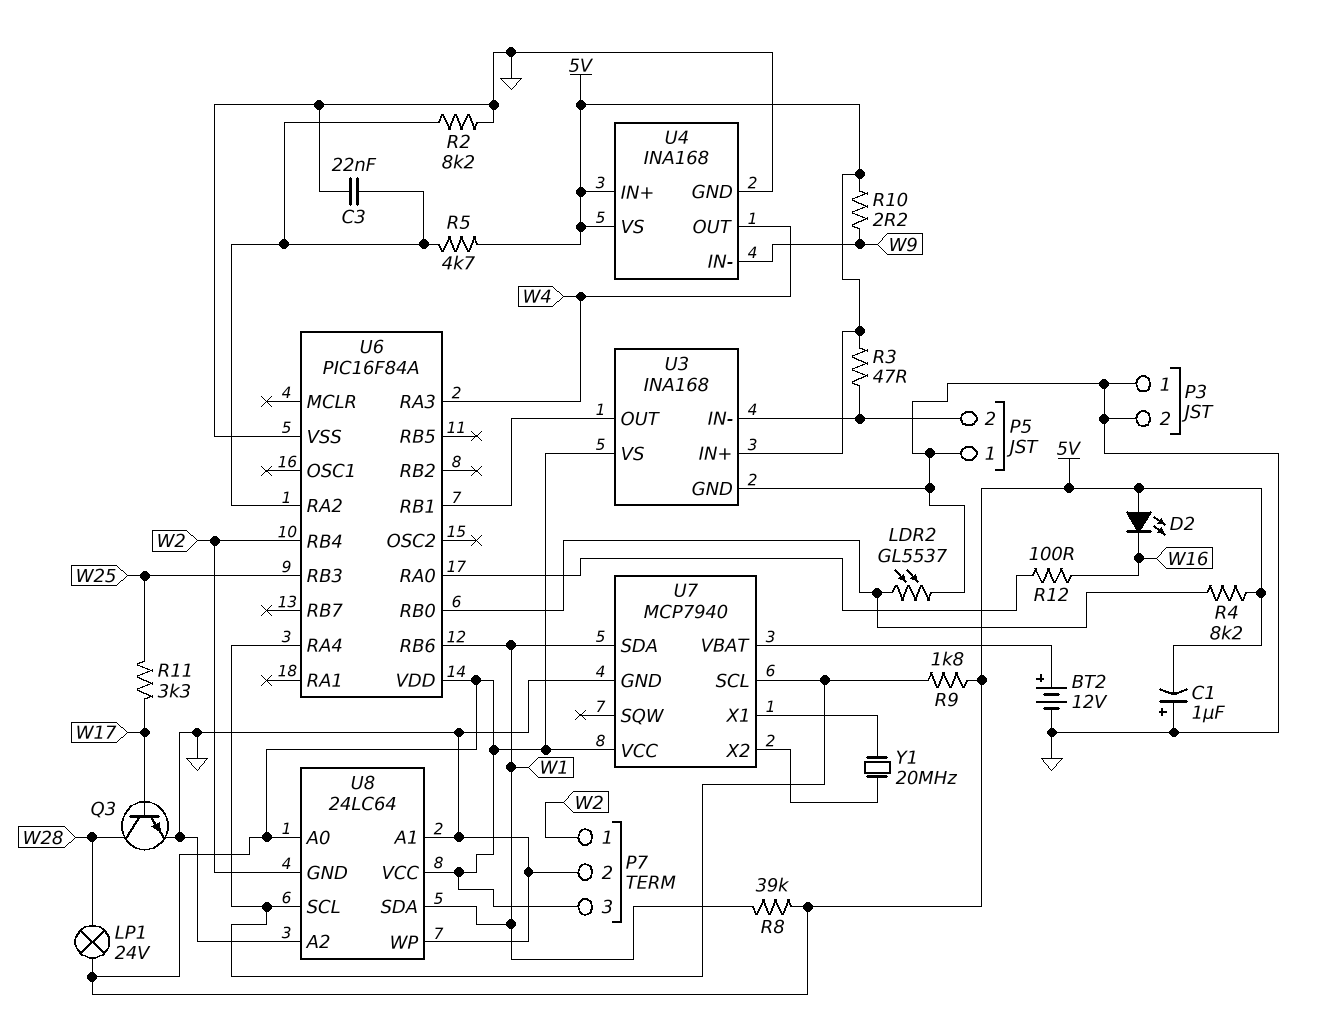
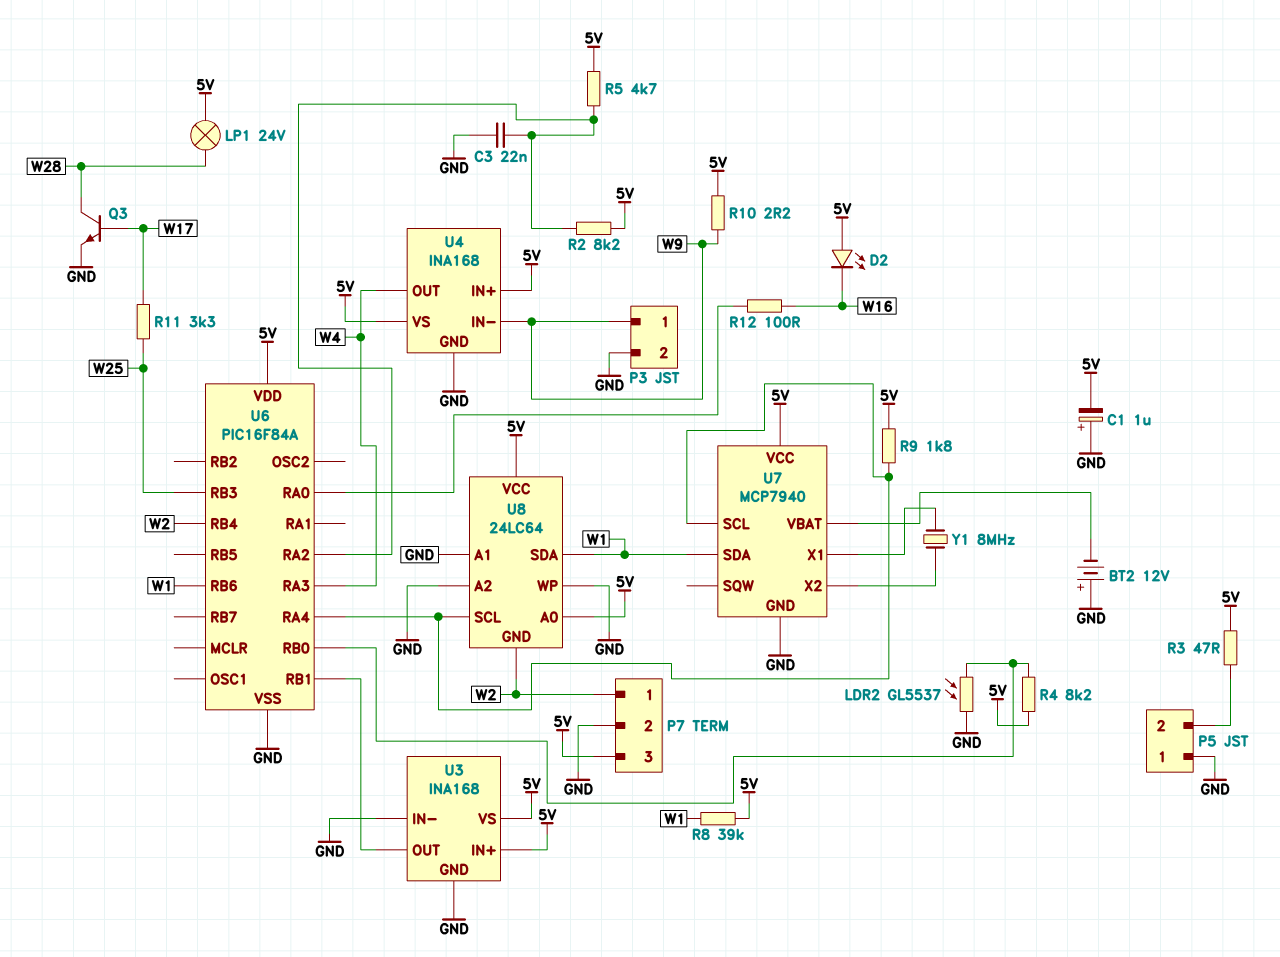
BT2: 12V (plus U7/VBAT, minus GND) -> 12V (plus GND, minus U7/VBAT)
P3 pin 1: GND -> W9
R2: 8.2k (GND, U6/RA2) -> 8.2k (5V, U6/RA2)
U3 pin IN-: P5/2 -> GND
Y1: 20MHz (U7/X1, U7/X2) -> 8MHz (U7/X1, U7/X2)

